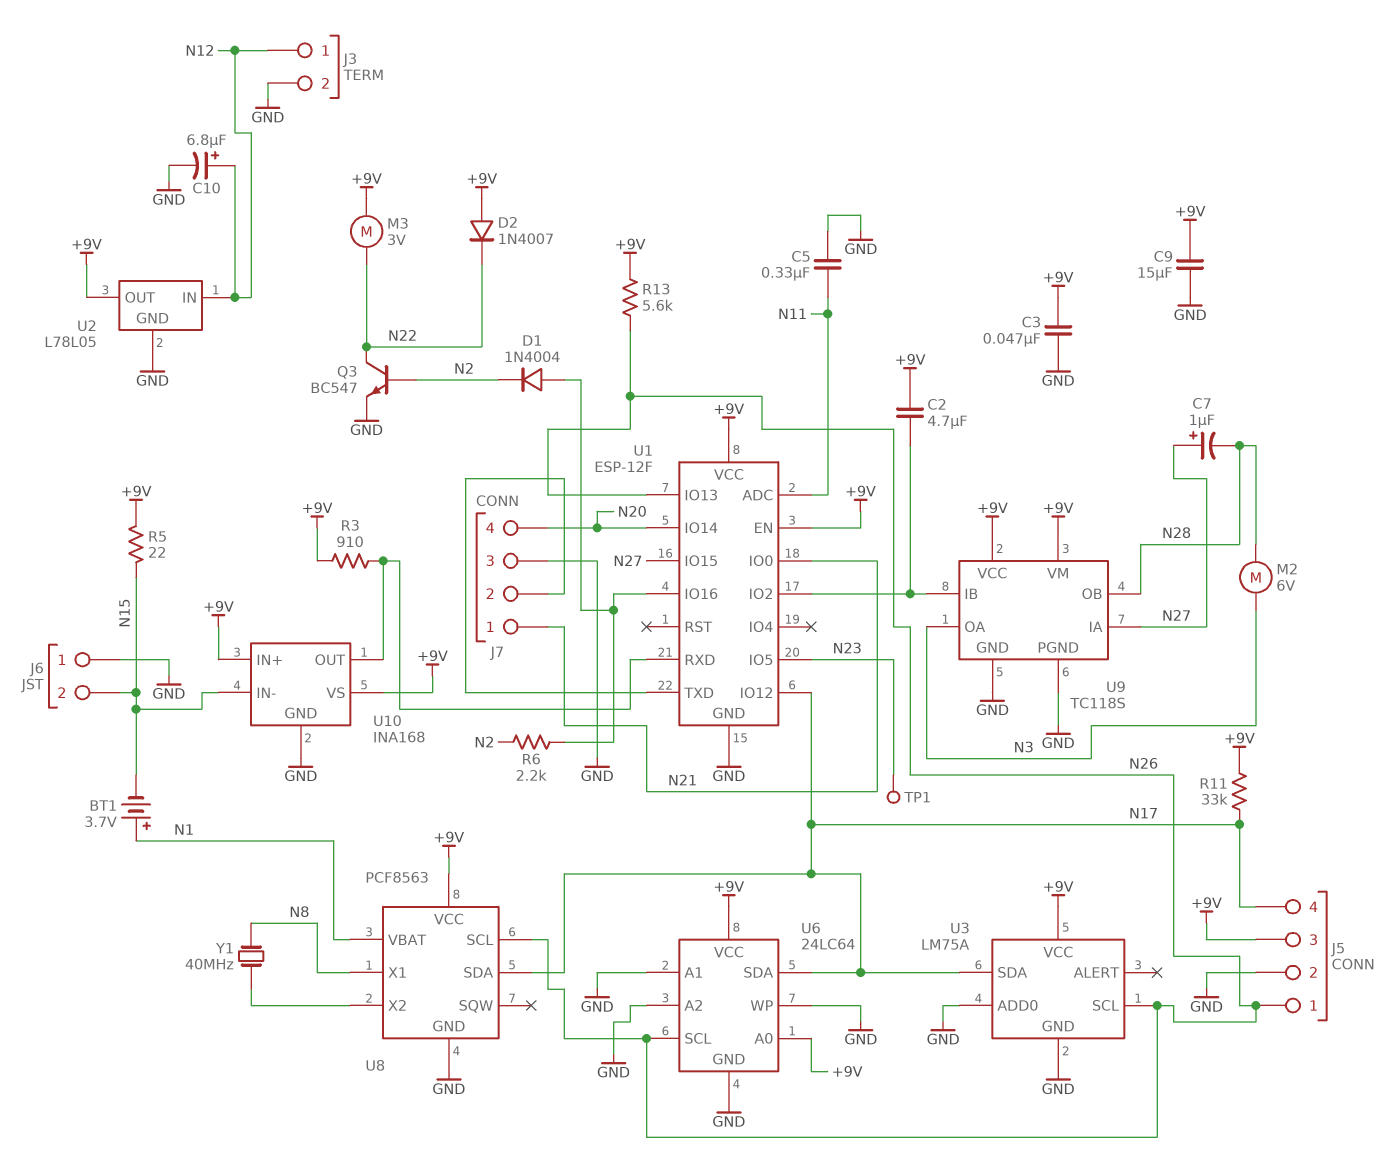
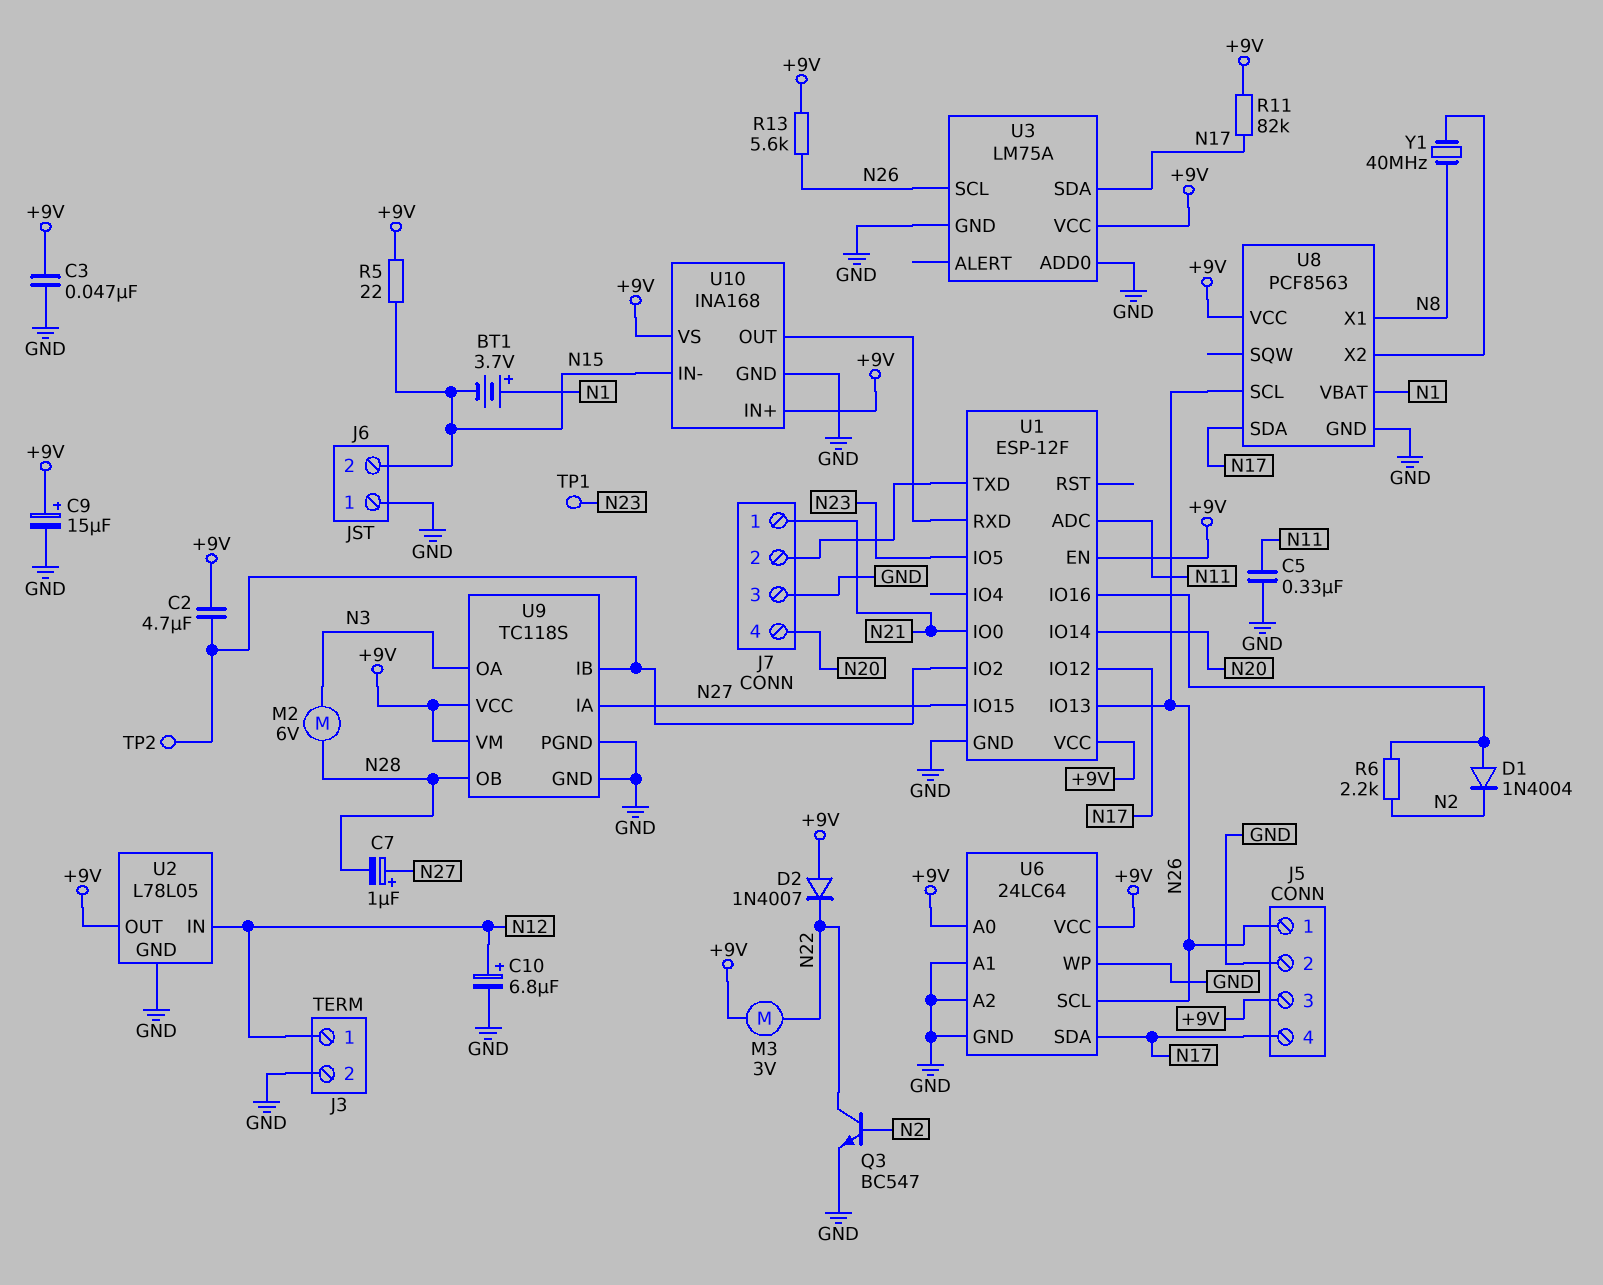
C9: 15uF (+9V, GND) -> 15uF (plus +9V, minus GND)
R3: 910 (+9V, U1/RXD) -> none
R11: 33k (+9V, N17) -> 82k (+9V, N17)
TP2: none -> test point (U1/IO2)

